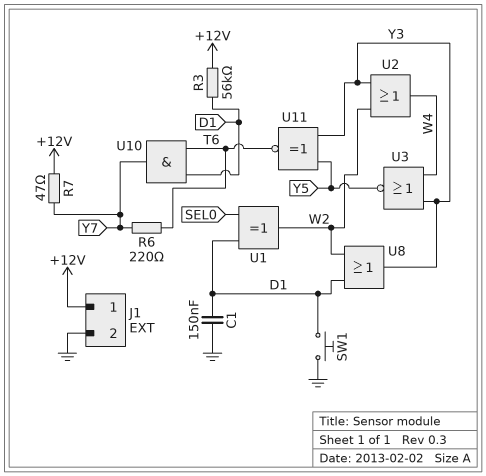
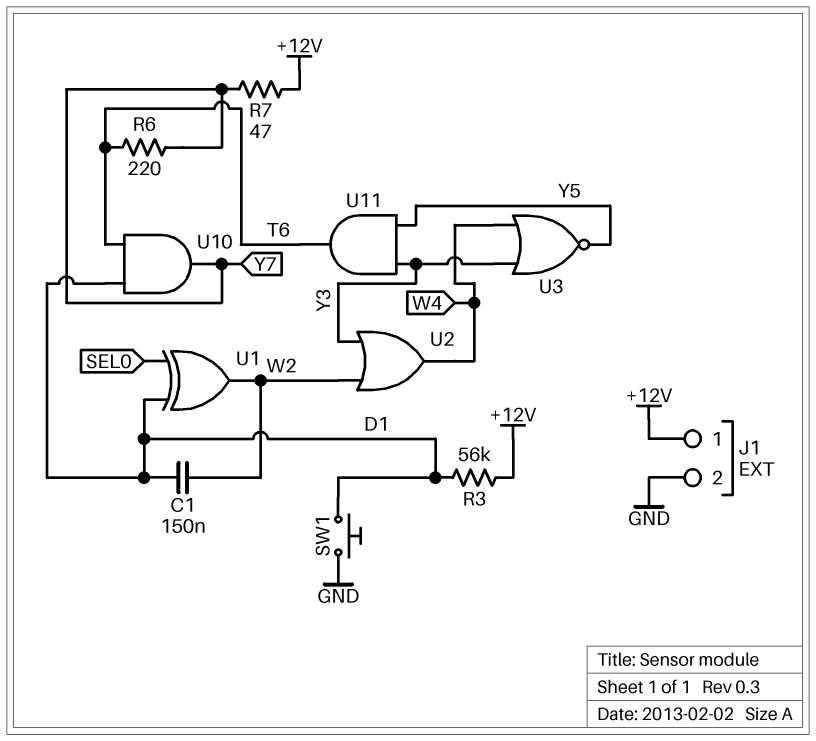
C1: 150nF (D1, GND) -> 150nF (D1, W2)
U8: OR (in D1, in W2, out Y3) -> none
U11: XNOR (in Y3, in Y5, out T6) -> AND (in Y3, in Y5, out T6)

